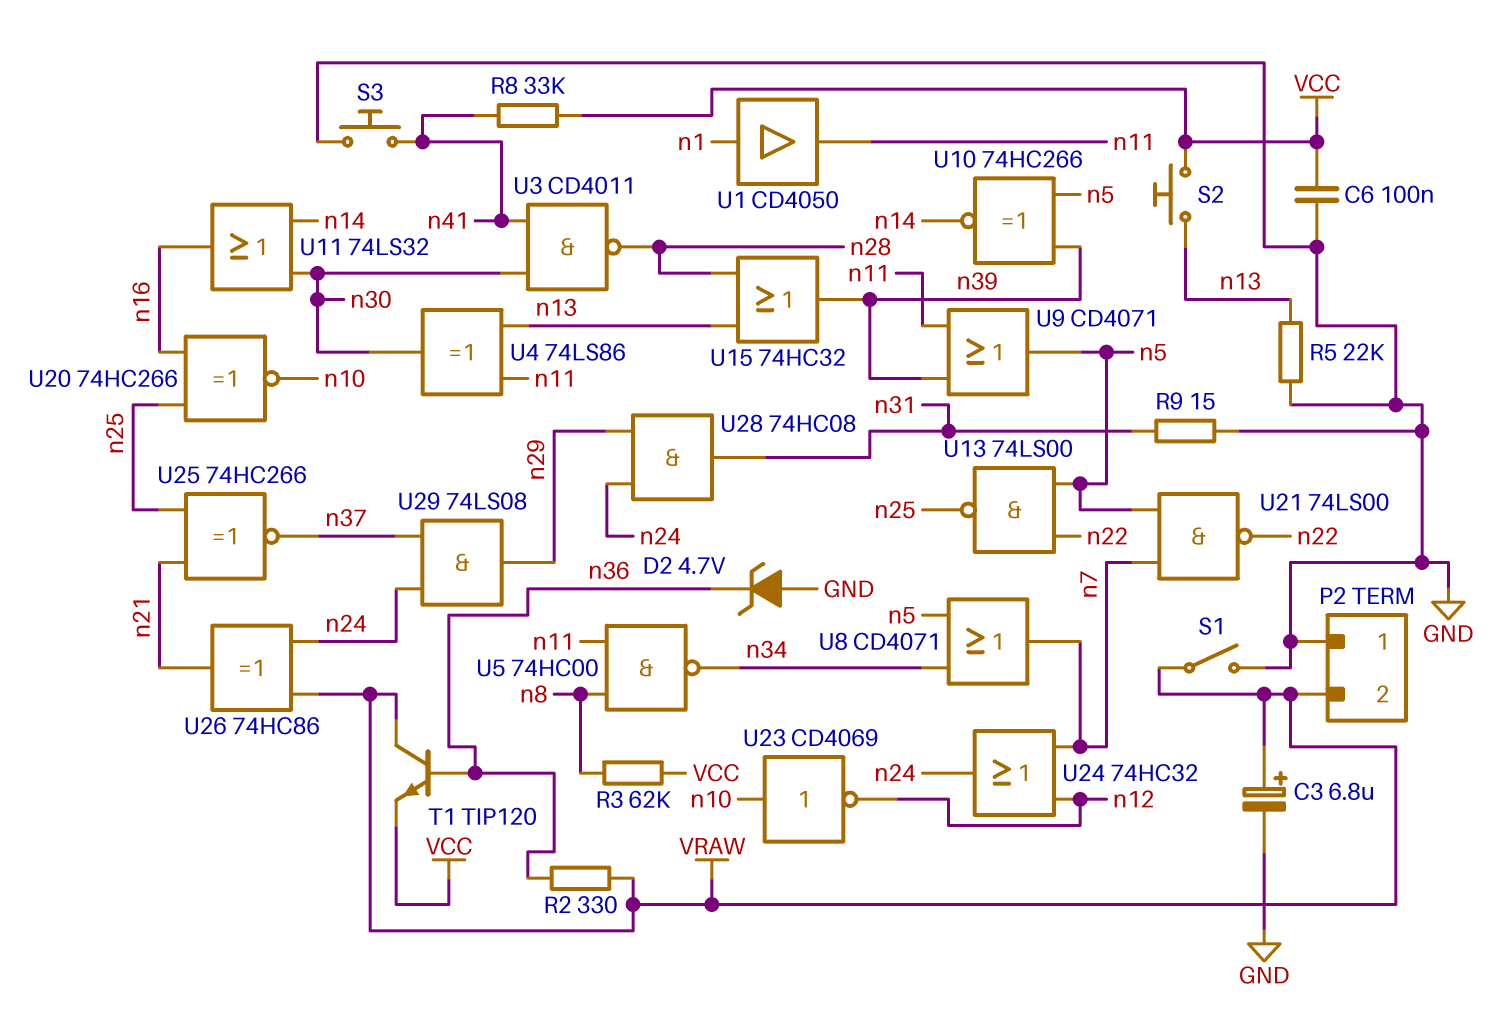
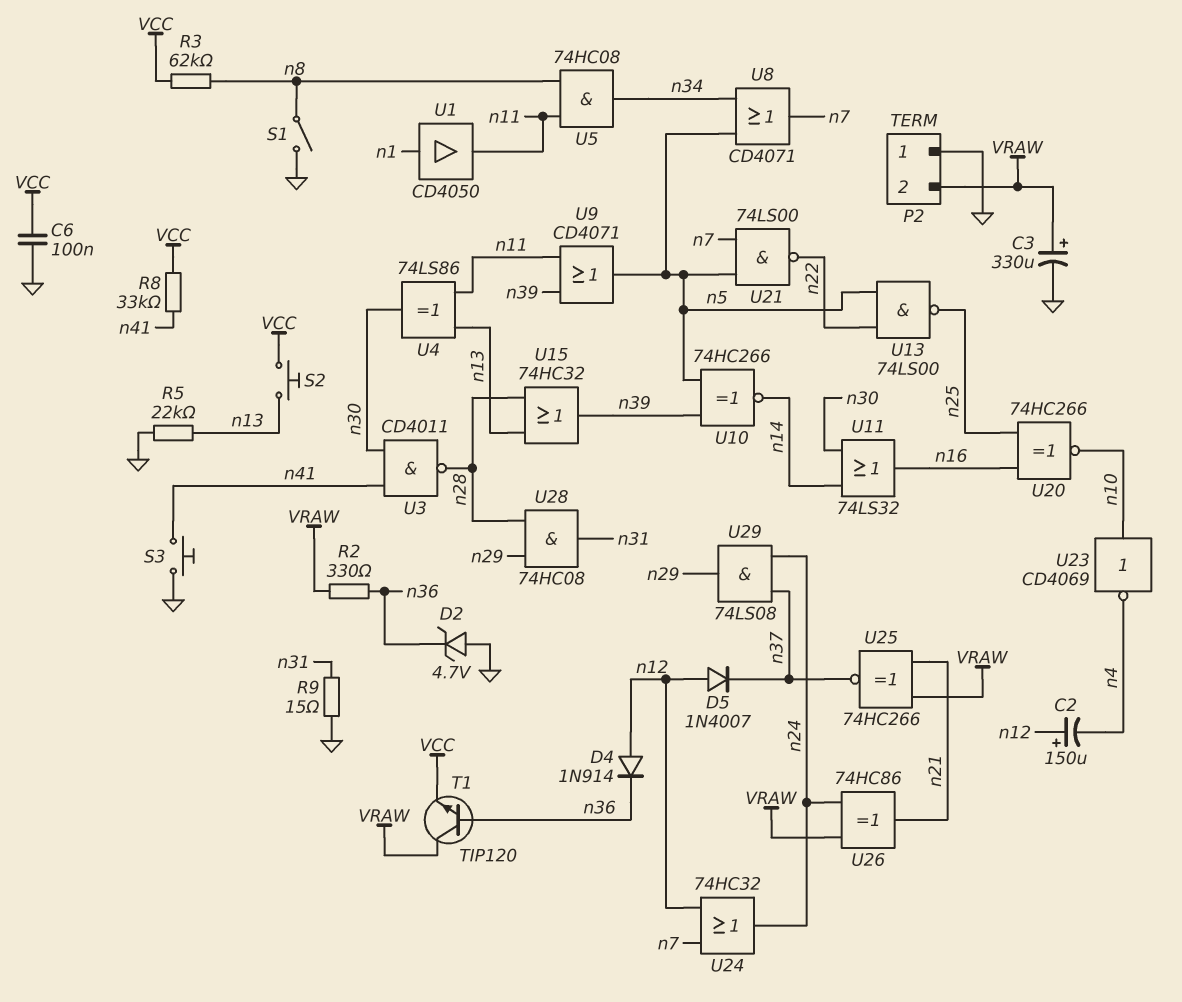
C2: none -> 150uF (plus n12, minus n4)
C3: 6.8uF (plus VRAW, minus GND) -> 330uF (plus VRAW, minus GND)
D4: none -> diode 1N914 (A n12, K n36)
D5: none -> diode 1N4007 (A n12, K n37)
S1: switch (GND, VRAW) -> switch (GND, n8)
U5: NAND 74HC00 (in n8, in n11, out n34) -> AND 74HC08 (in n8, in n11, out n34)
U23: NOT CD4069 (in n10, out n12) -> NOT CD4069 (in n10, out n4)
U25: XNOR 74HC266 (in n21, in n25, out n37) -> XNOR 74HC266 (in VRAW, in n21, out n37)
U28: AND 74HC08 (in n24, in n29, out n31) -> AND 74HC08 (in n28, in n29, out n31)

